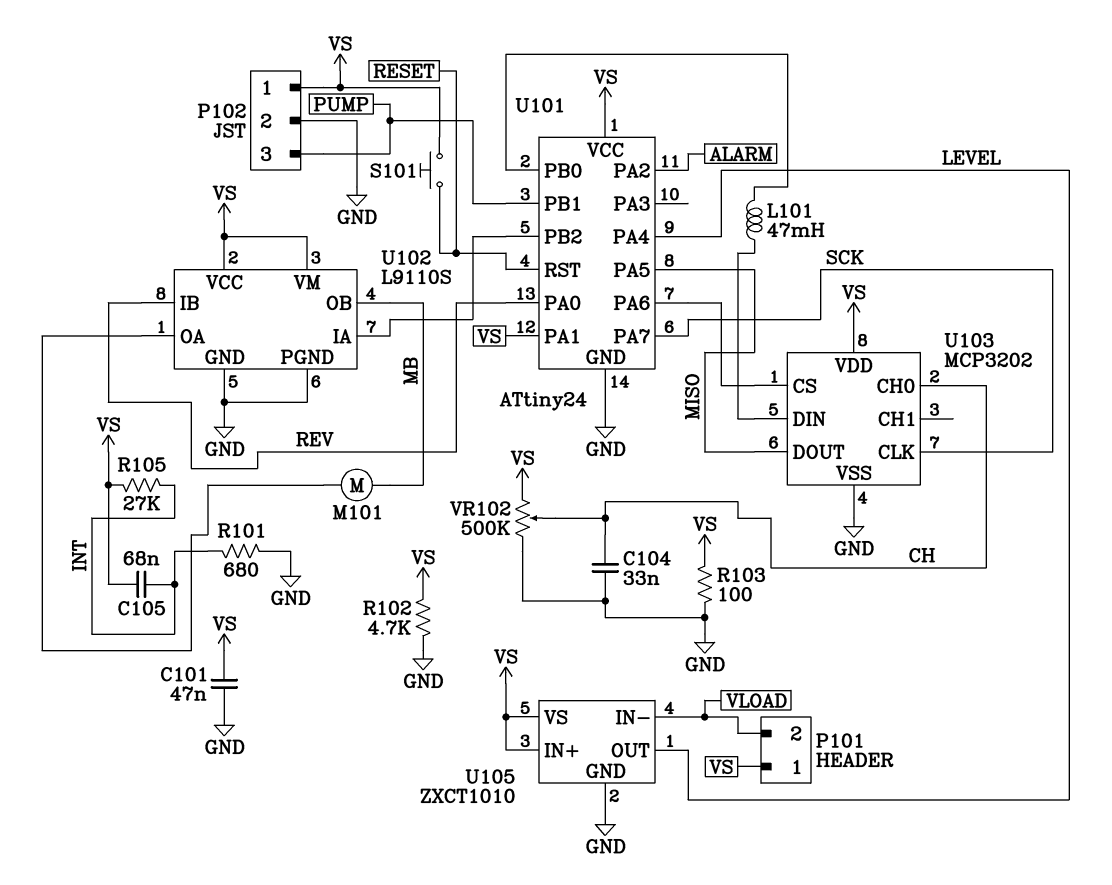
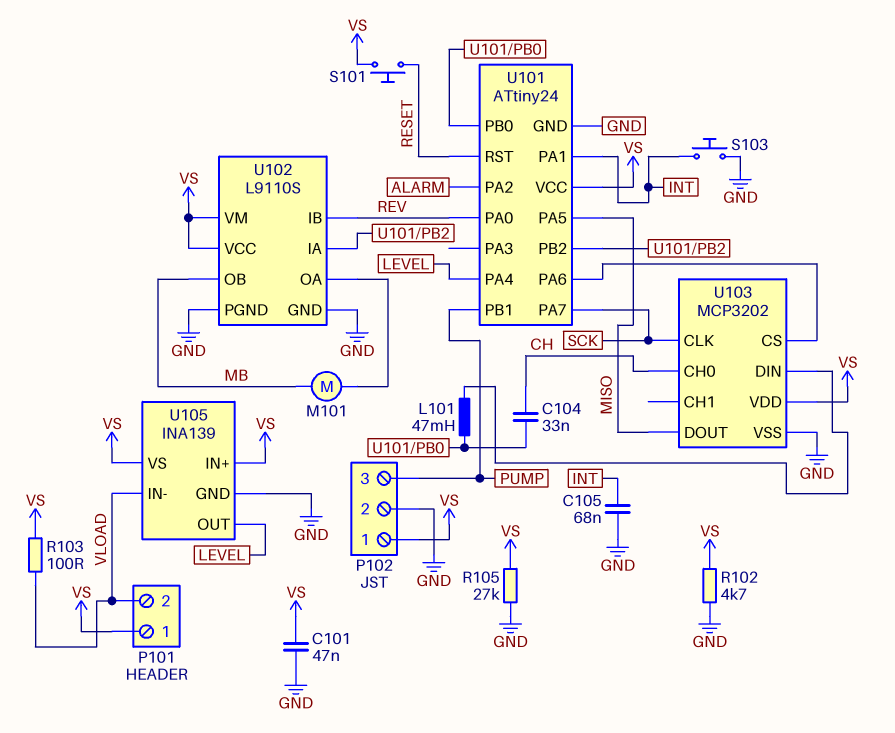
C104: 33nF (CH, GND) -> 33nF (CH, U101/PB0)
C105: 68nF (INT, VS) -> 68nF (GND, INT)
R101: 680 (GND, INT) -> none
R103: 100 (GND, VS) -> 100 (VLOAD, VS)
R105: 27k (INT, VS) -> 27k (GND, VS)
S103: none -> button (GND, INT)
U101 pin PA1: VS -> INT
U105: ZXCT1010 -> INA139
VR102: 500k (GND, VS, wiper CH) -> none

